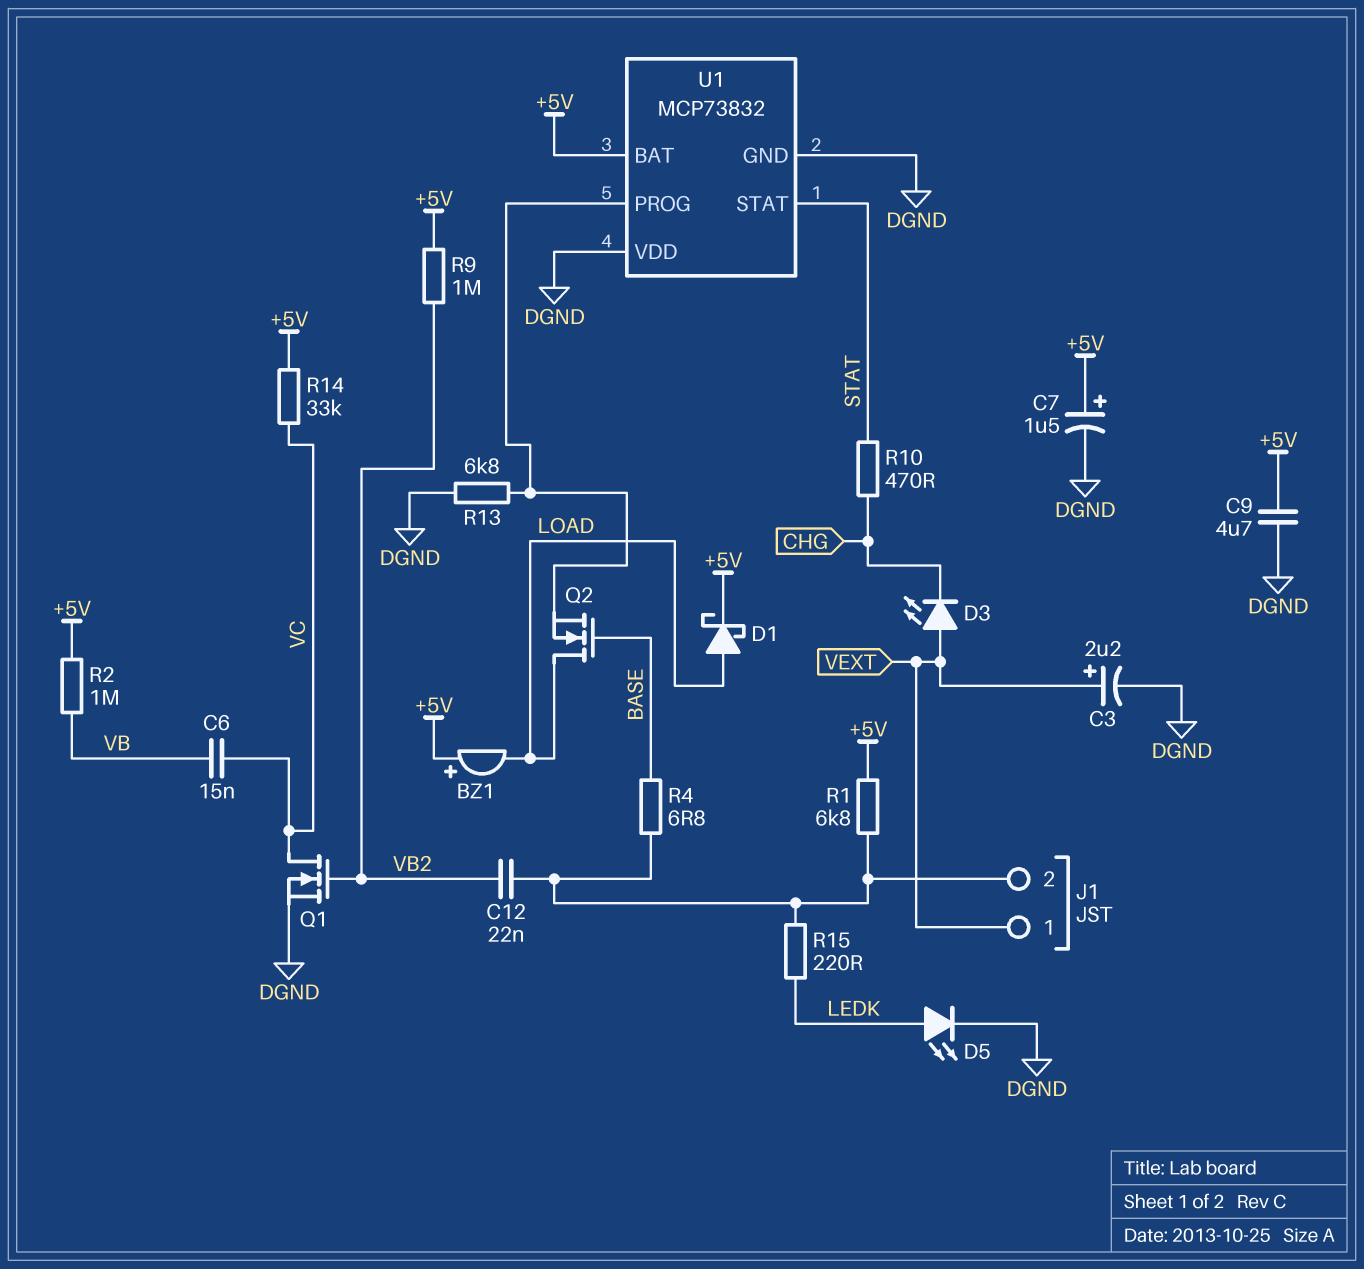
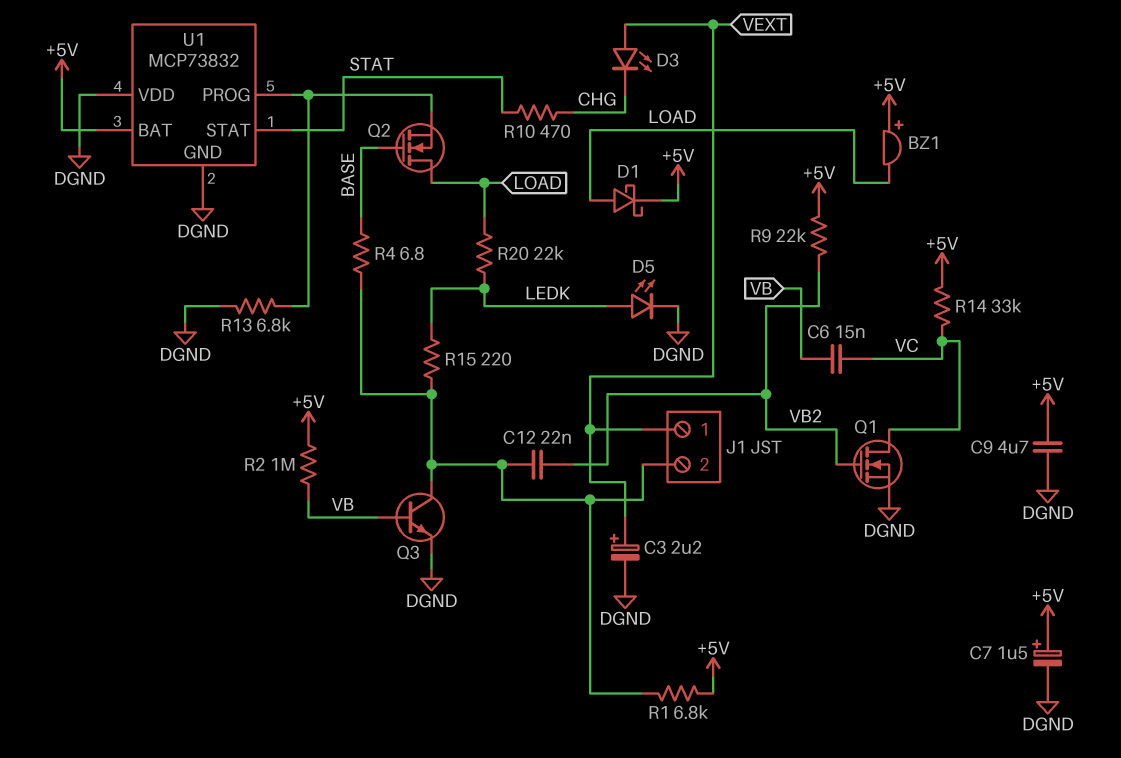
Q3: none -> NPN (B VB, C J1/2, E DGND)
R9: 1M (+5V, VB2) -> 22k (+5V, VB2)
R20: none -> 22k (LEDK, LOAD)

